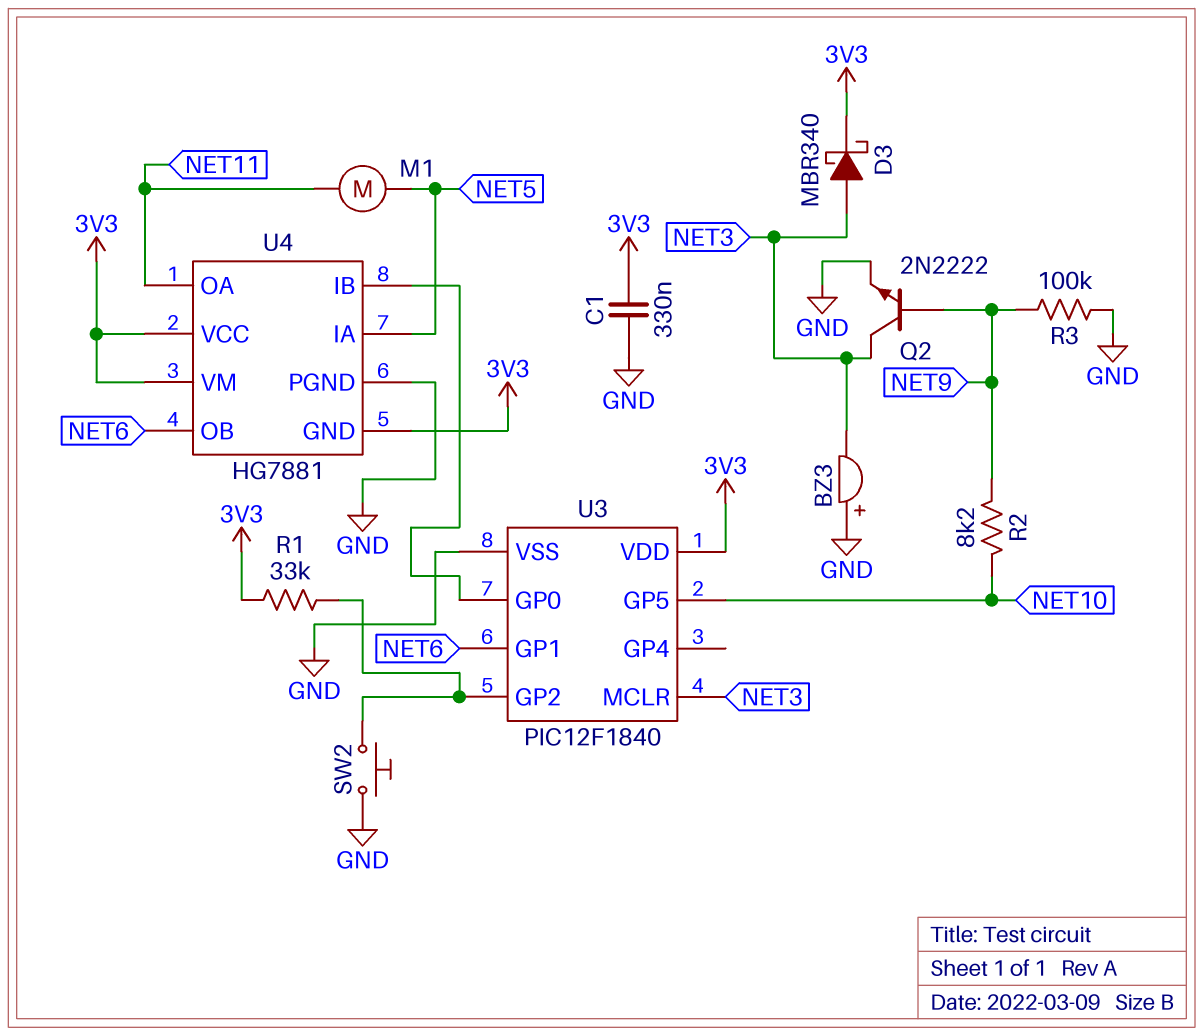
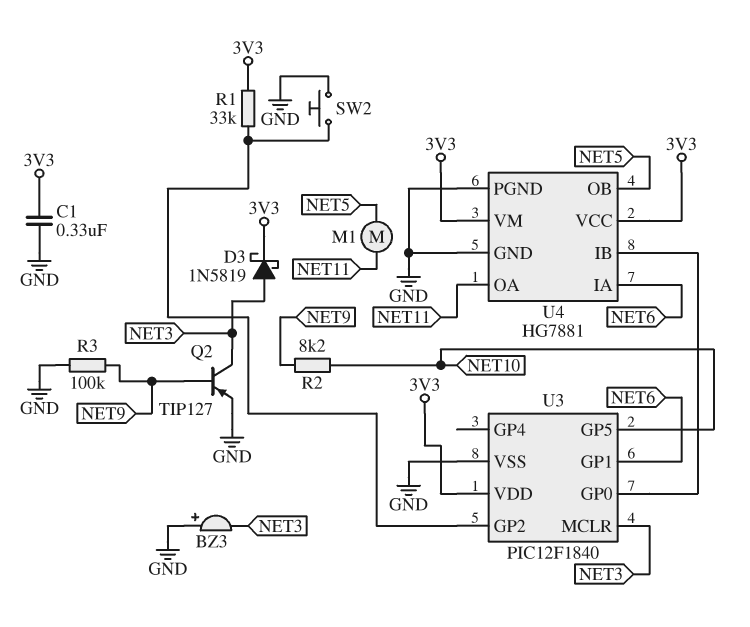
D3: schottky MBR340 (A NET3, K 3V3) -> schottky 1N5819 (A NET3, K 3V3)
Q2: NPN 2N2222 (B NET9, C NET3, E GND) -> PNP TIP127 (B NET9, C NET3, E GND)
U4 pin GND: 3V3 -> GND
U4 pin IA: NET5 -> NET6
U4 pin OB: NET6 -> NET5

